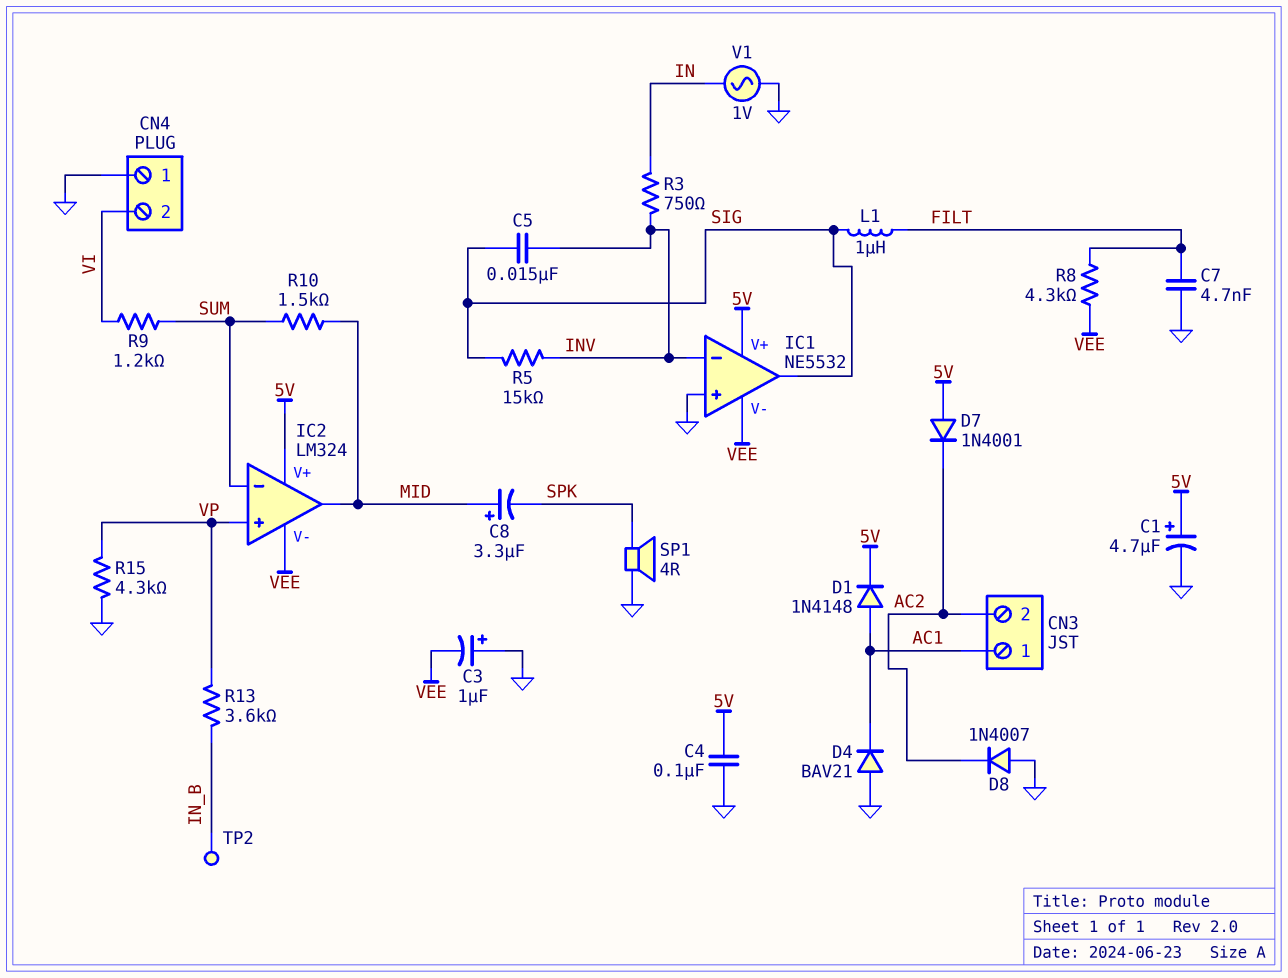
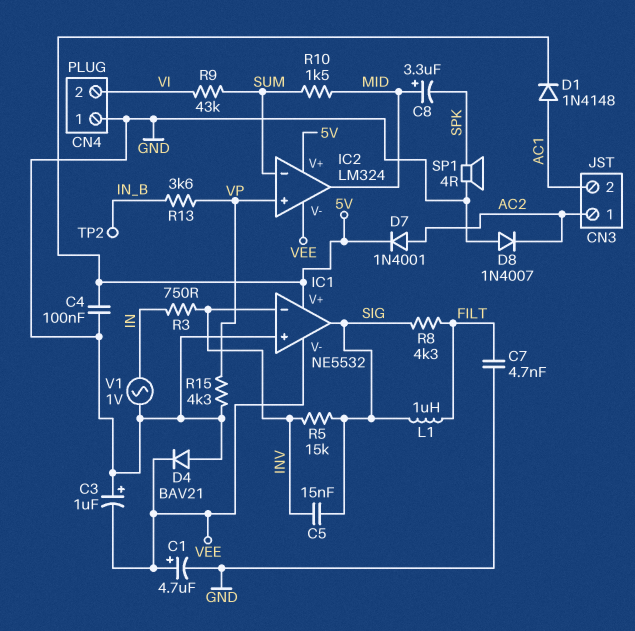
C1: 4.7uF (plus 5V, minus GND) -> 4.7uF (plus VEE, minus GND)
CN3 pin 1: AC1 -> AC2
CN3 pin 2: AC2 -> AC1
D4: diode BAV21 (A GND, K AC1) -> diode BAV21 (A GND, K VEE)
D7: diode 1N4001 (A 5V, K AC2) -> diode 1N4001 (A AC2, K 5V)
R8: 4.3k (FILT, VEE) -> 4.3k (FILT, SIG)
R9: 1.2k (SUM, VI) -> 43k (SUM, VI)

